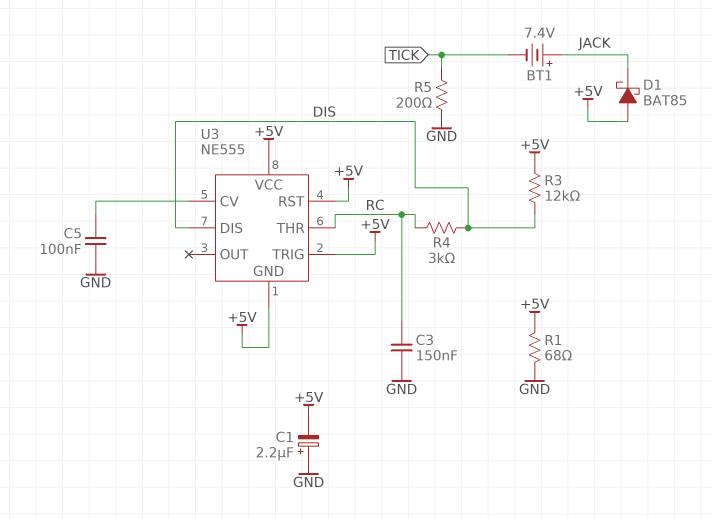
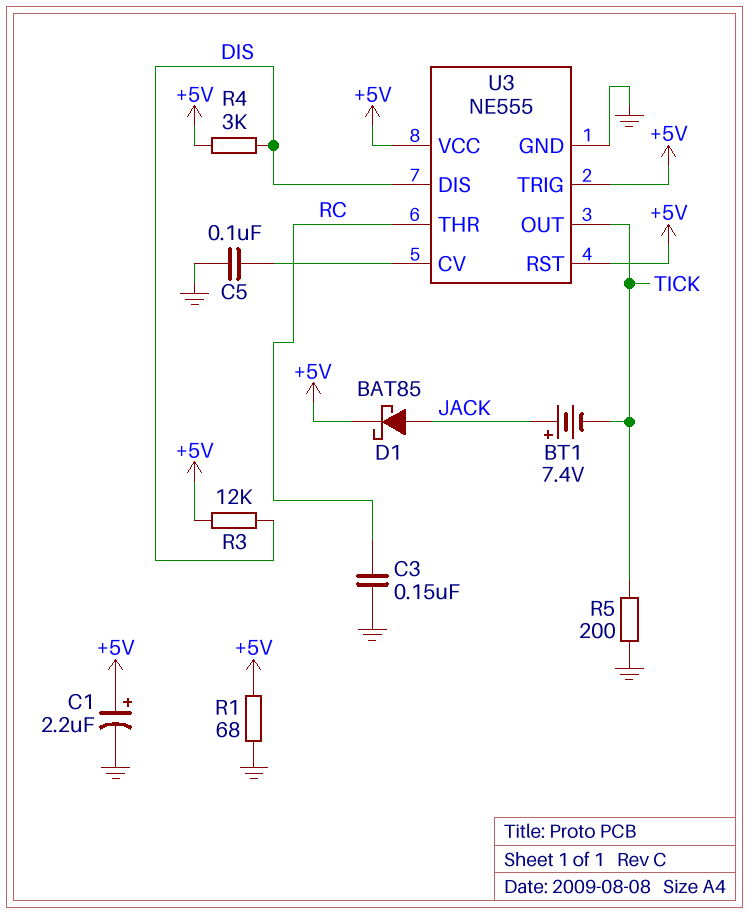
C1: 2.2uF (plus GND, minus +5V) -> 2.2uF (plus +5V, minus GND)
D1: schottky BAT85 (A +5V, K JACK) -> schottky BAT85 (A JACK, K +5V)
R4: 3k (DIS, RC) -> 3k (+5V, DIS)
U3 pin GND: +5V -> GND
U3 pin OUT: none -> TICK

